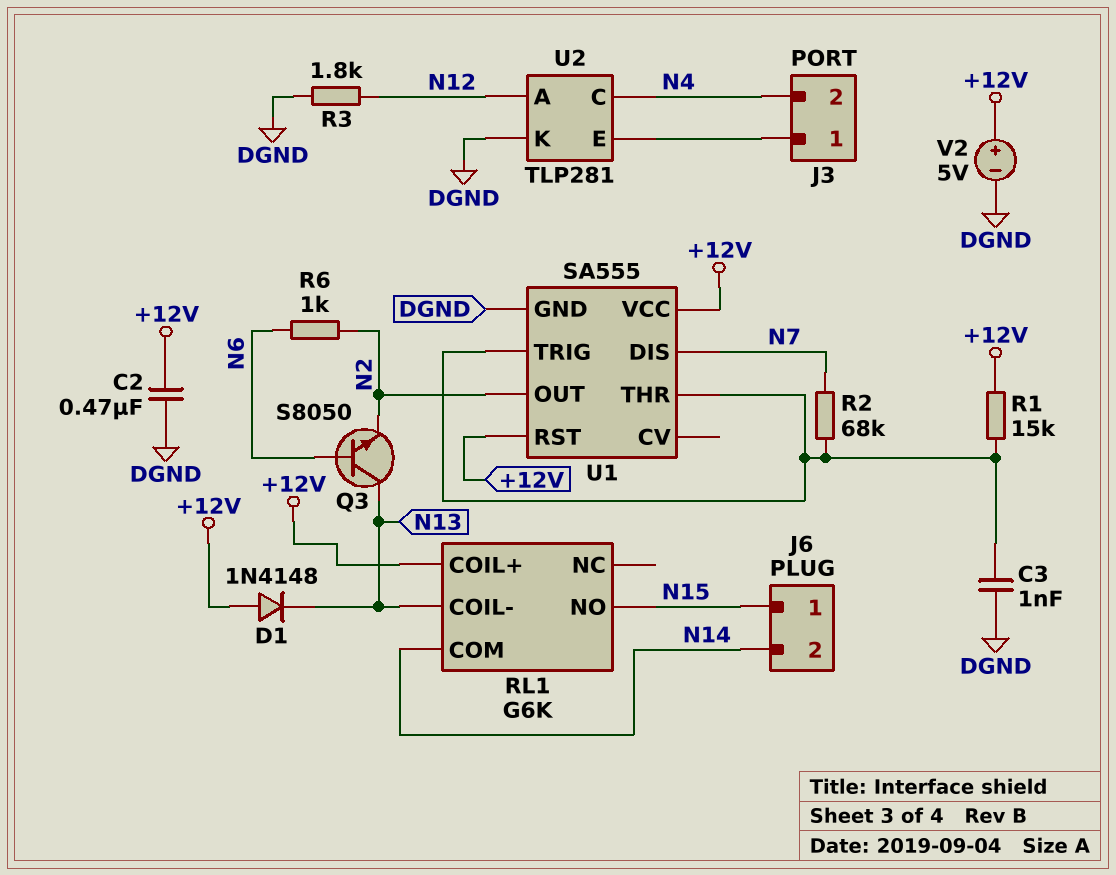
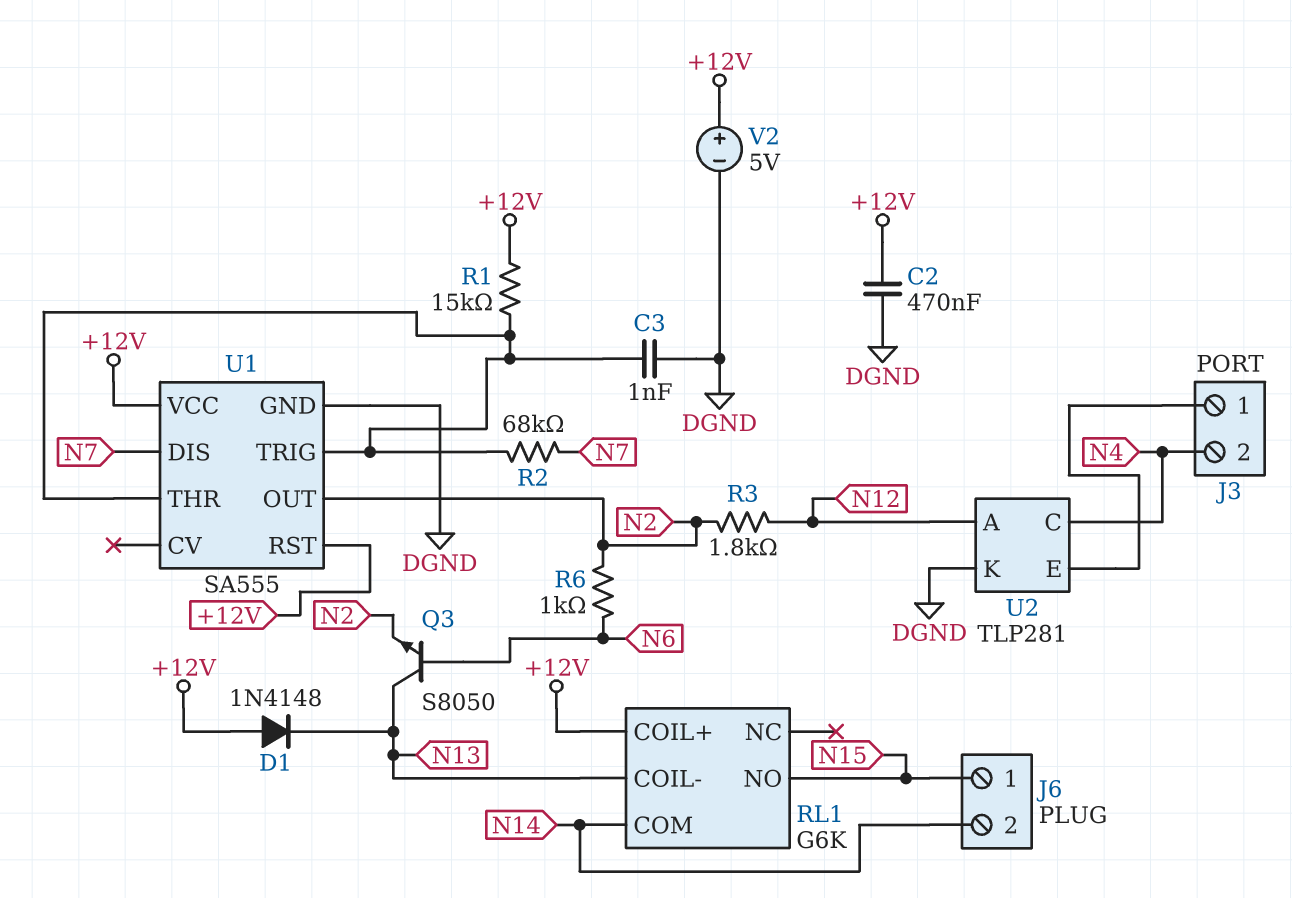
R3: 1.8k (DGND, N12) -> 1.8k (N2, N12)

